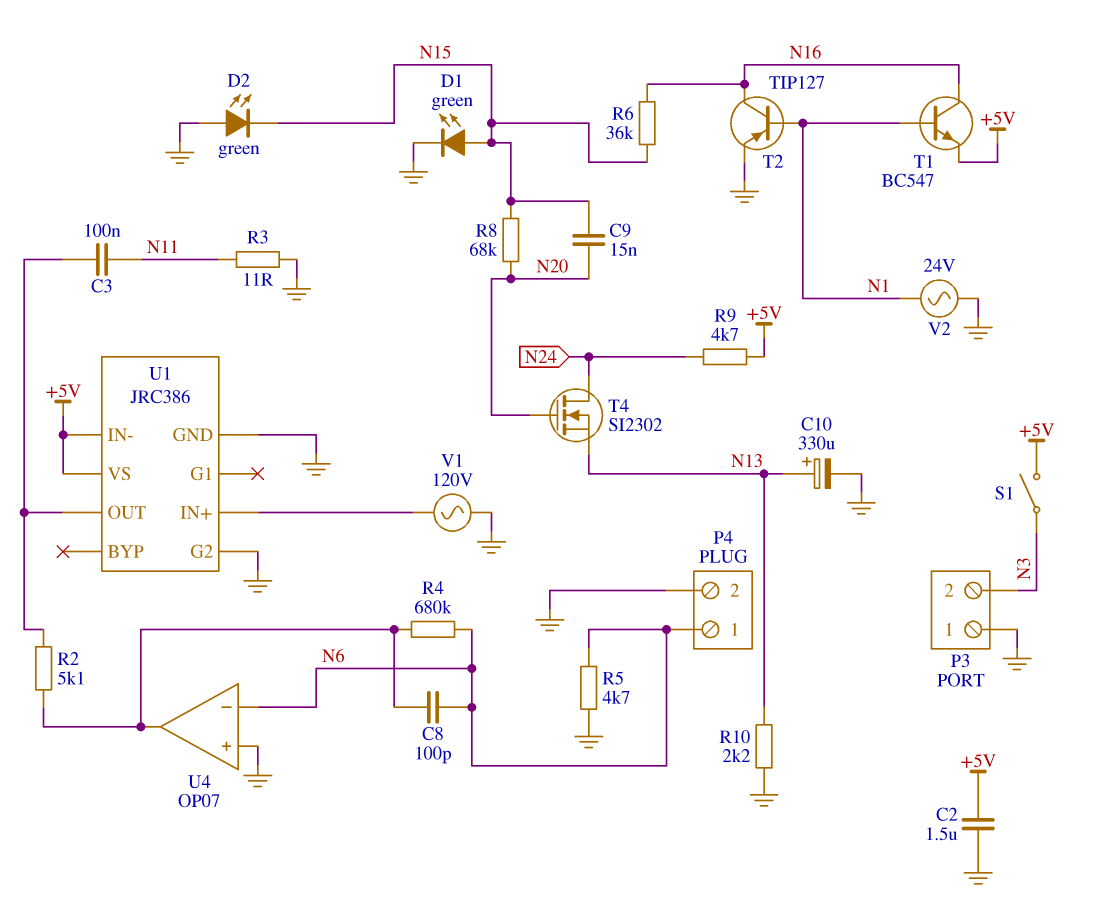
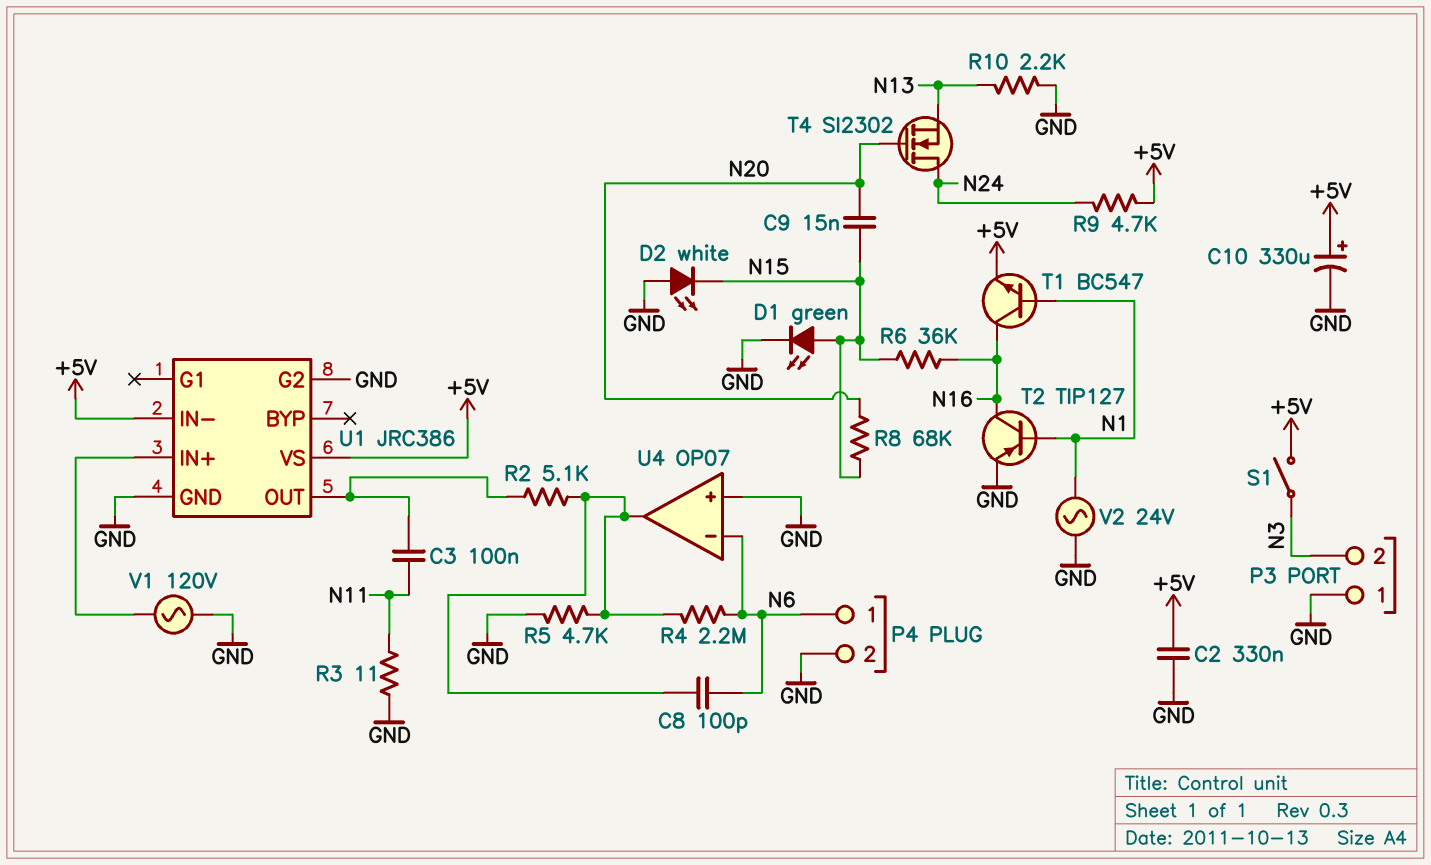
C2: 1.5uF (+5V, GND) -> 330nF (+5V, GND)
C10: 330uF (plus N13, minus GND) -> 330uF (plus +5V, minus GND)
D2: LED green (A GND, K N15) -> LED white (A GND, K N15)
R4: 680k (N6, U4/out) -> 2.2M (N6, U4/out)
R5: 4.7k (GND, N6) -> 4.7k (GND, U4/out)

